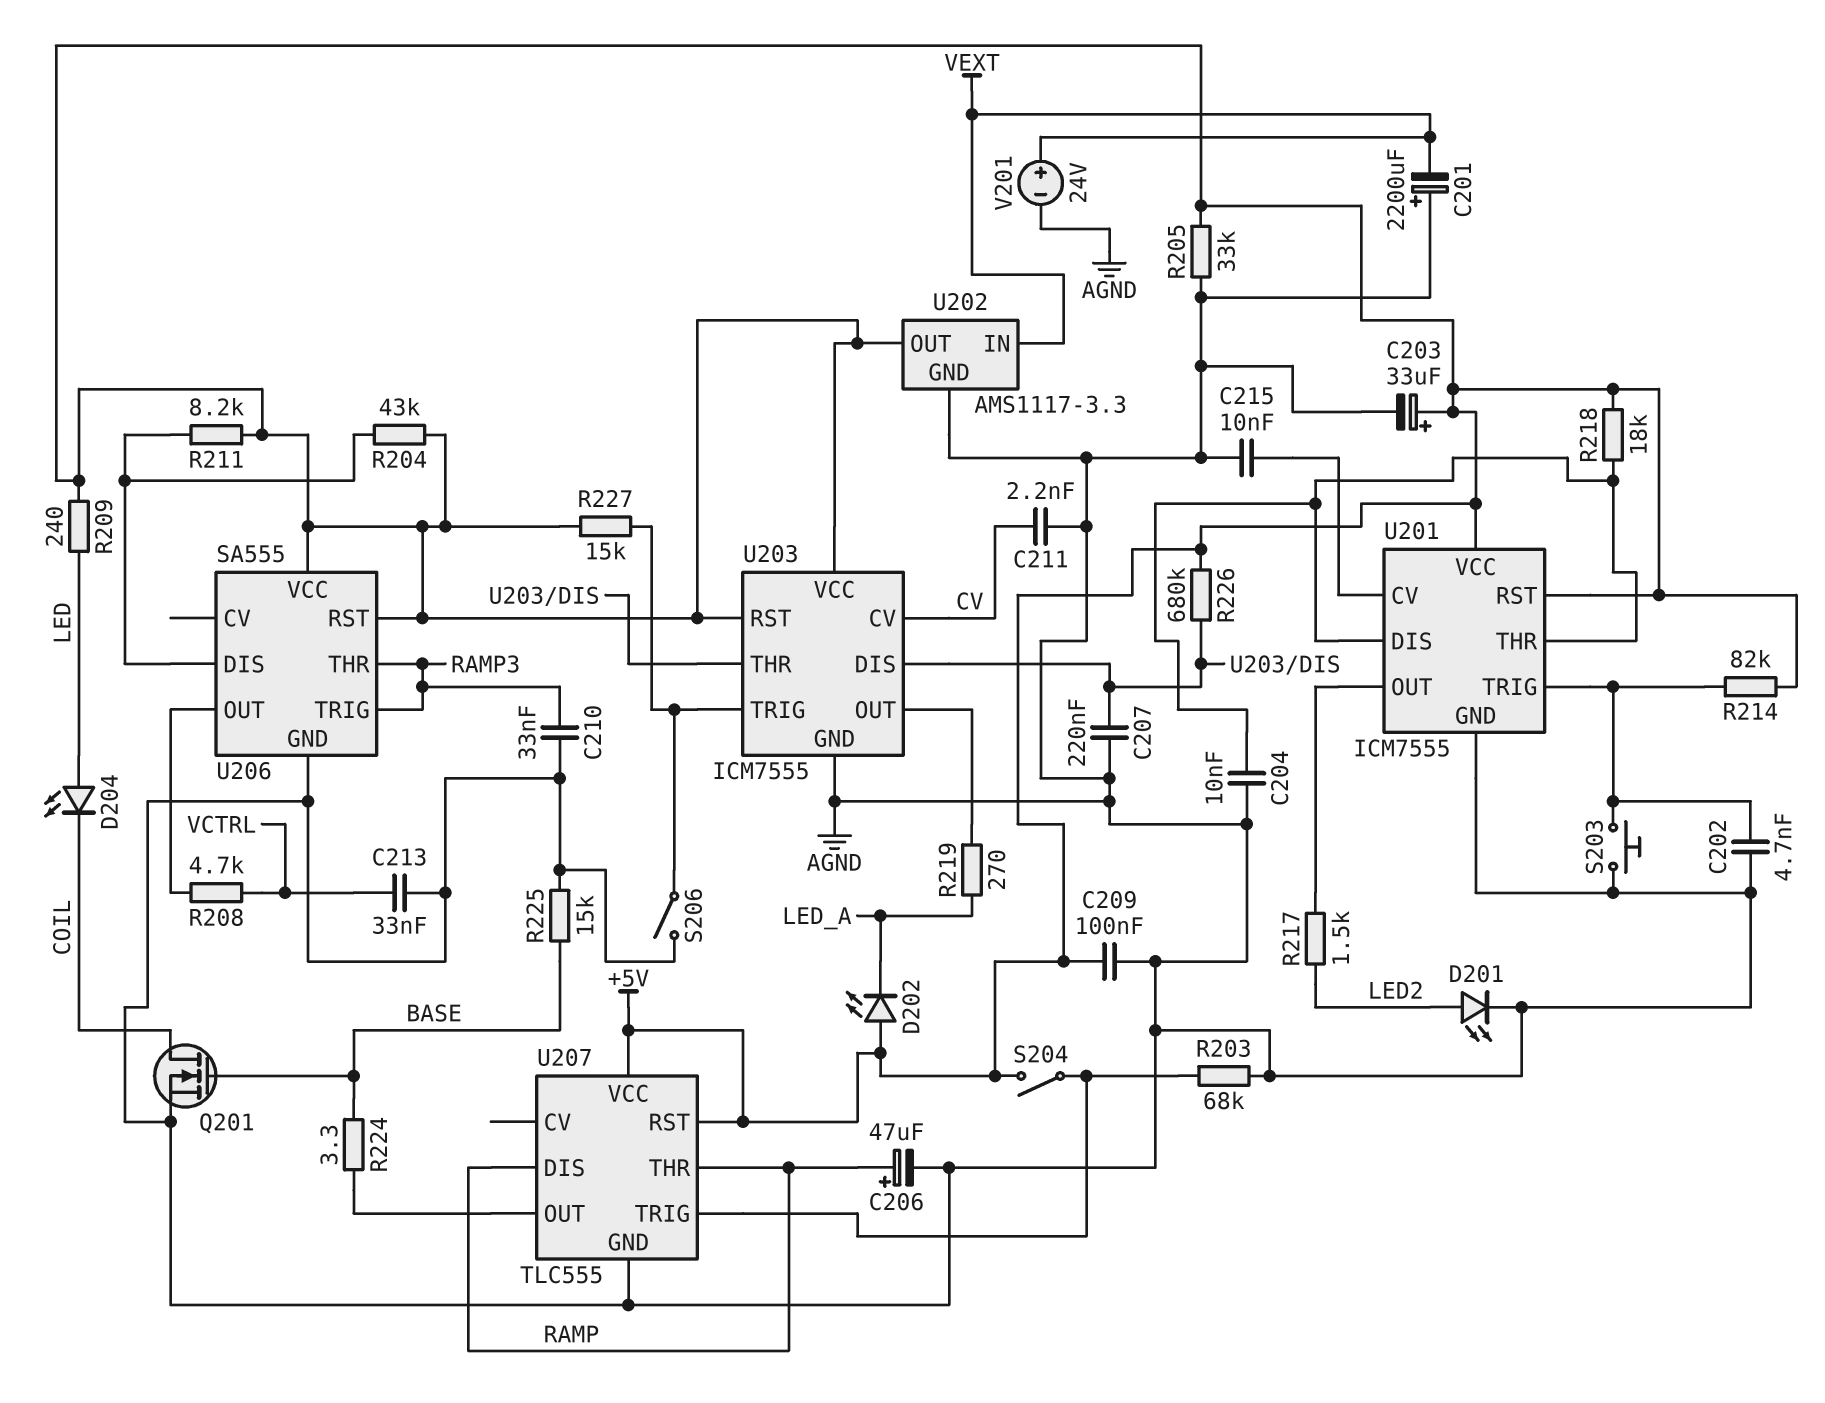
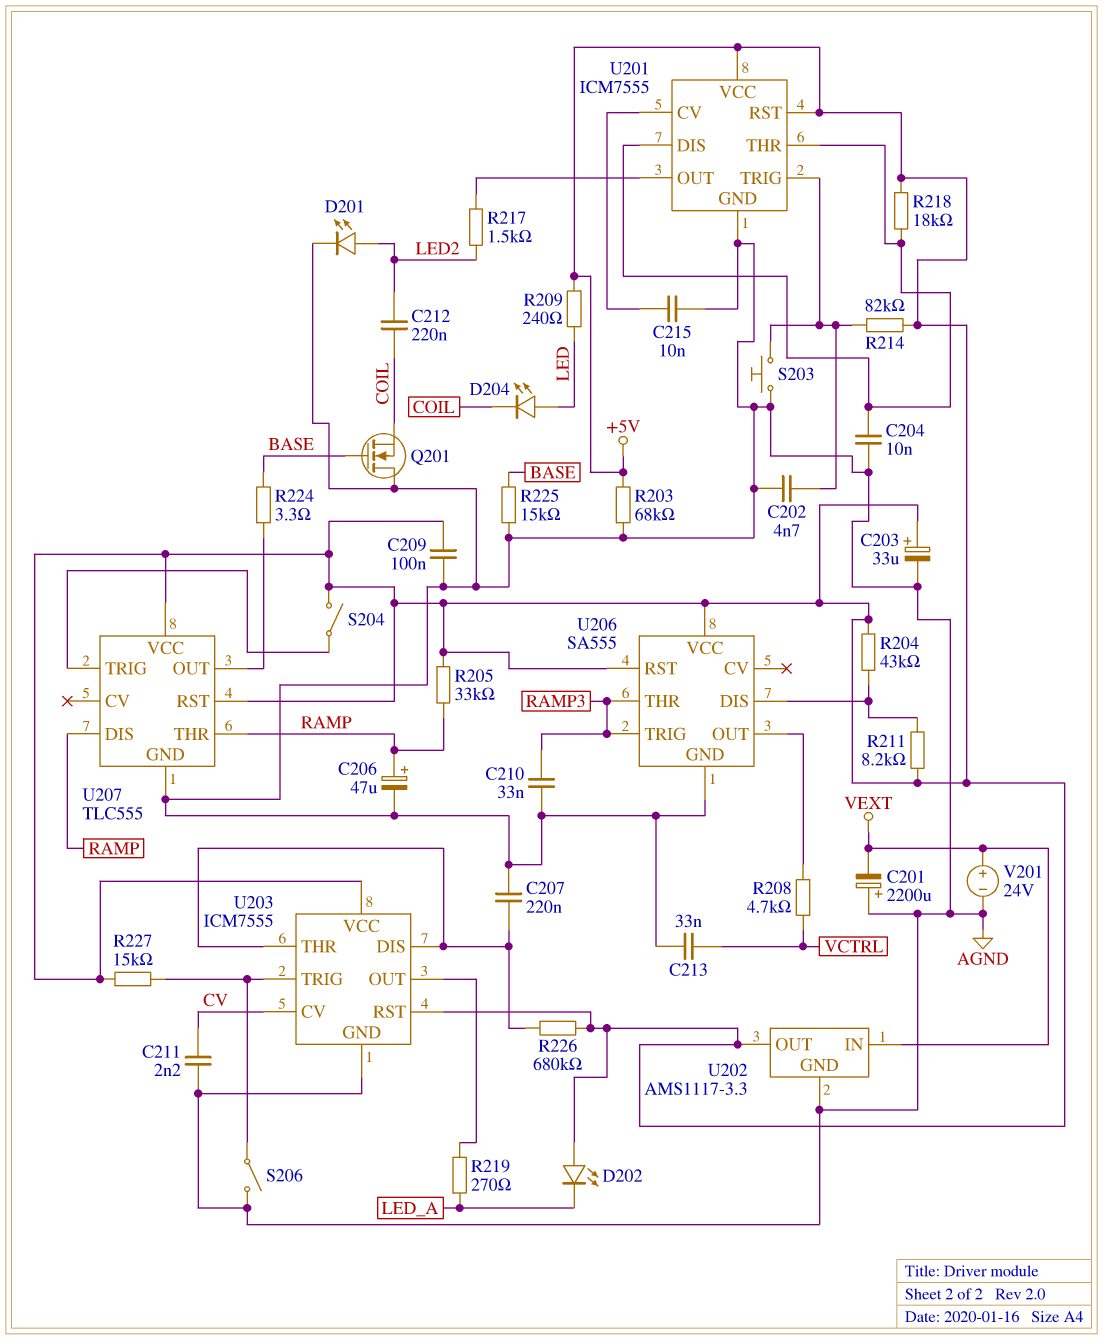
C212: none -> 220nF (COIL, LED2)
Q201: NMOS (G BASE, D COIL, S AGND) -> NMOS (G BASE, D AGND, S COIL)
R203: 68k (AGND, U207/TRIG) -> 68k (+5V, AGND)
R205: 33k (+5V, AGND) -> 33k (+5V, RAMP)

